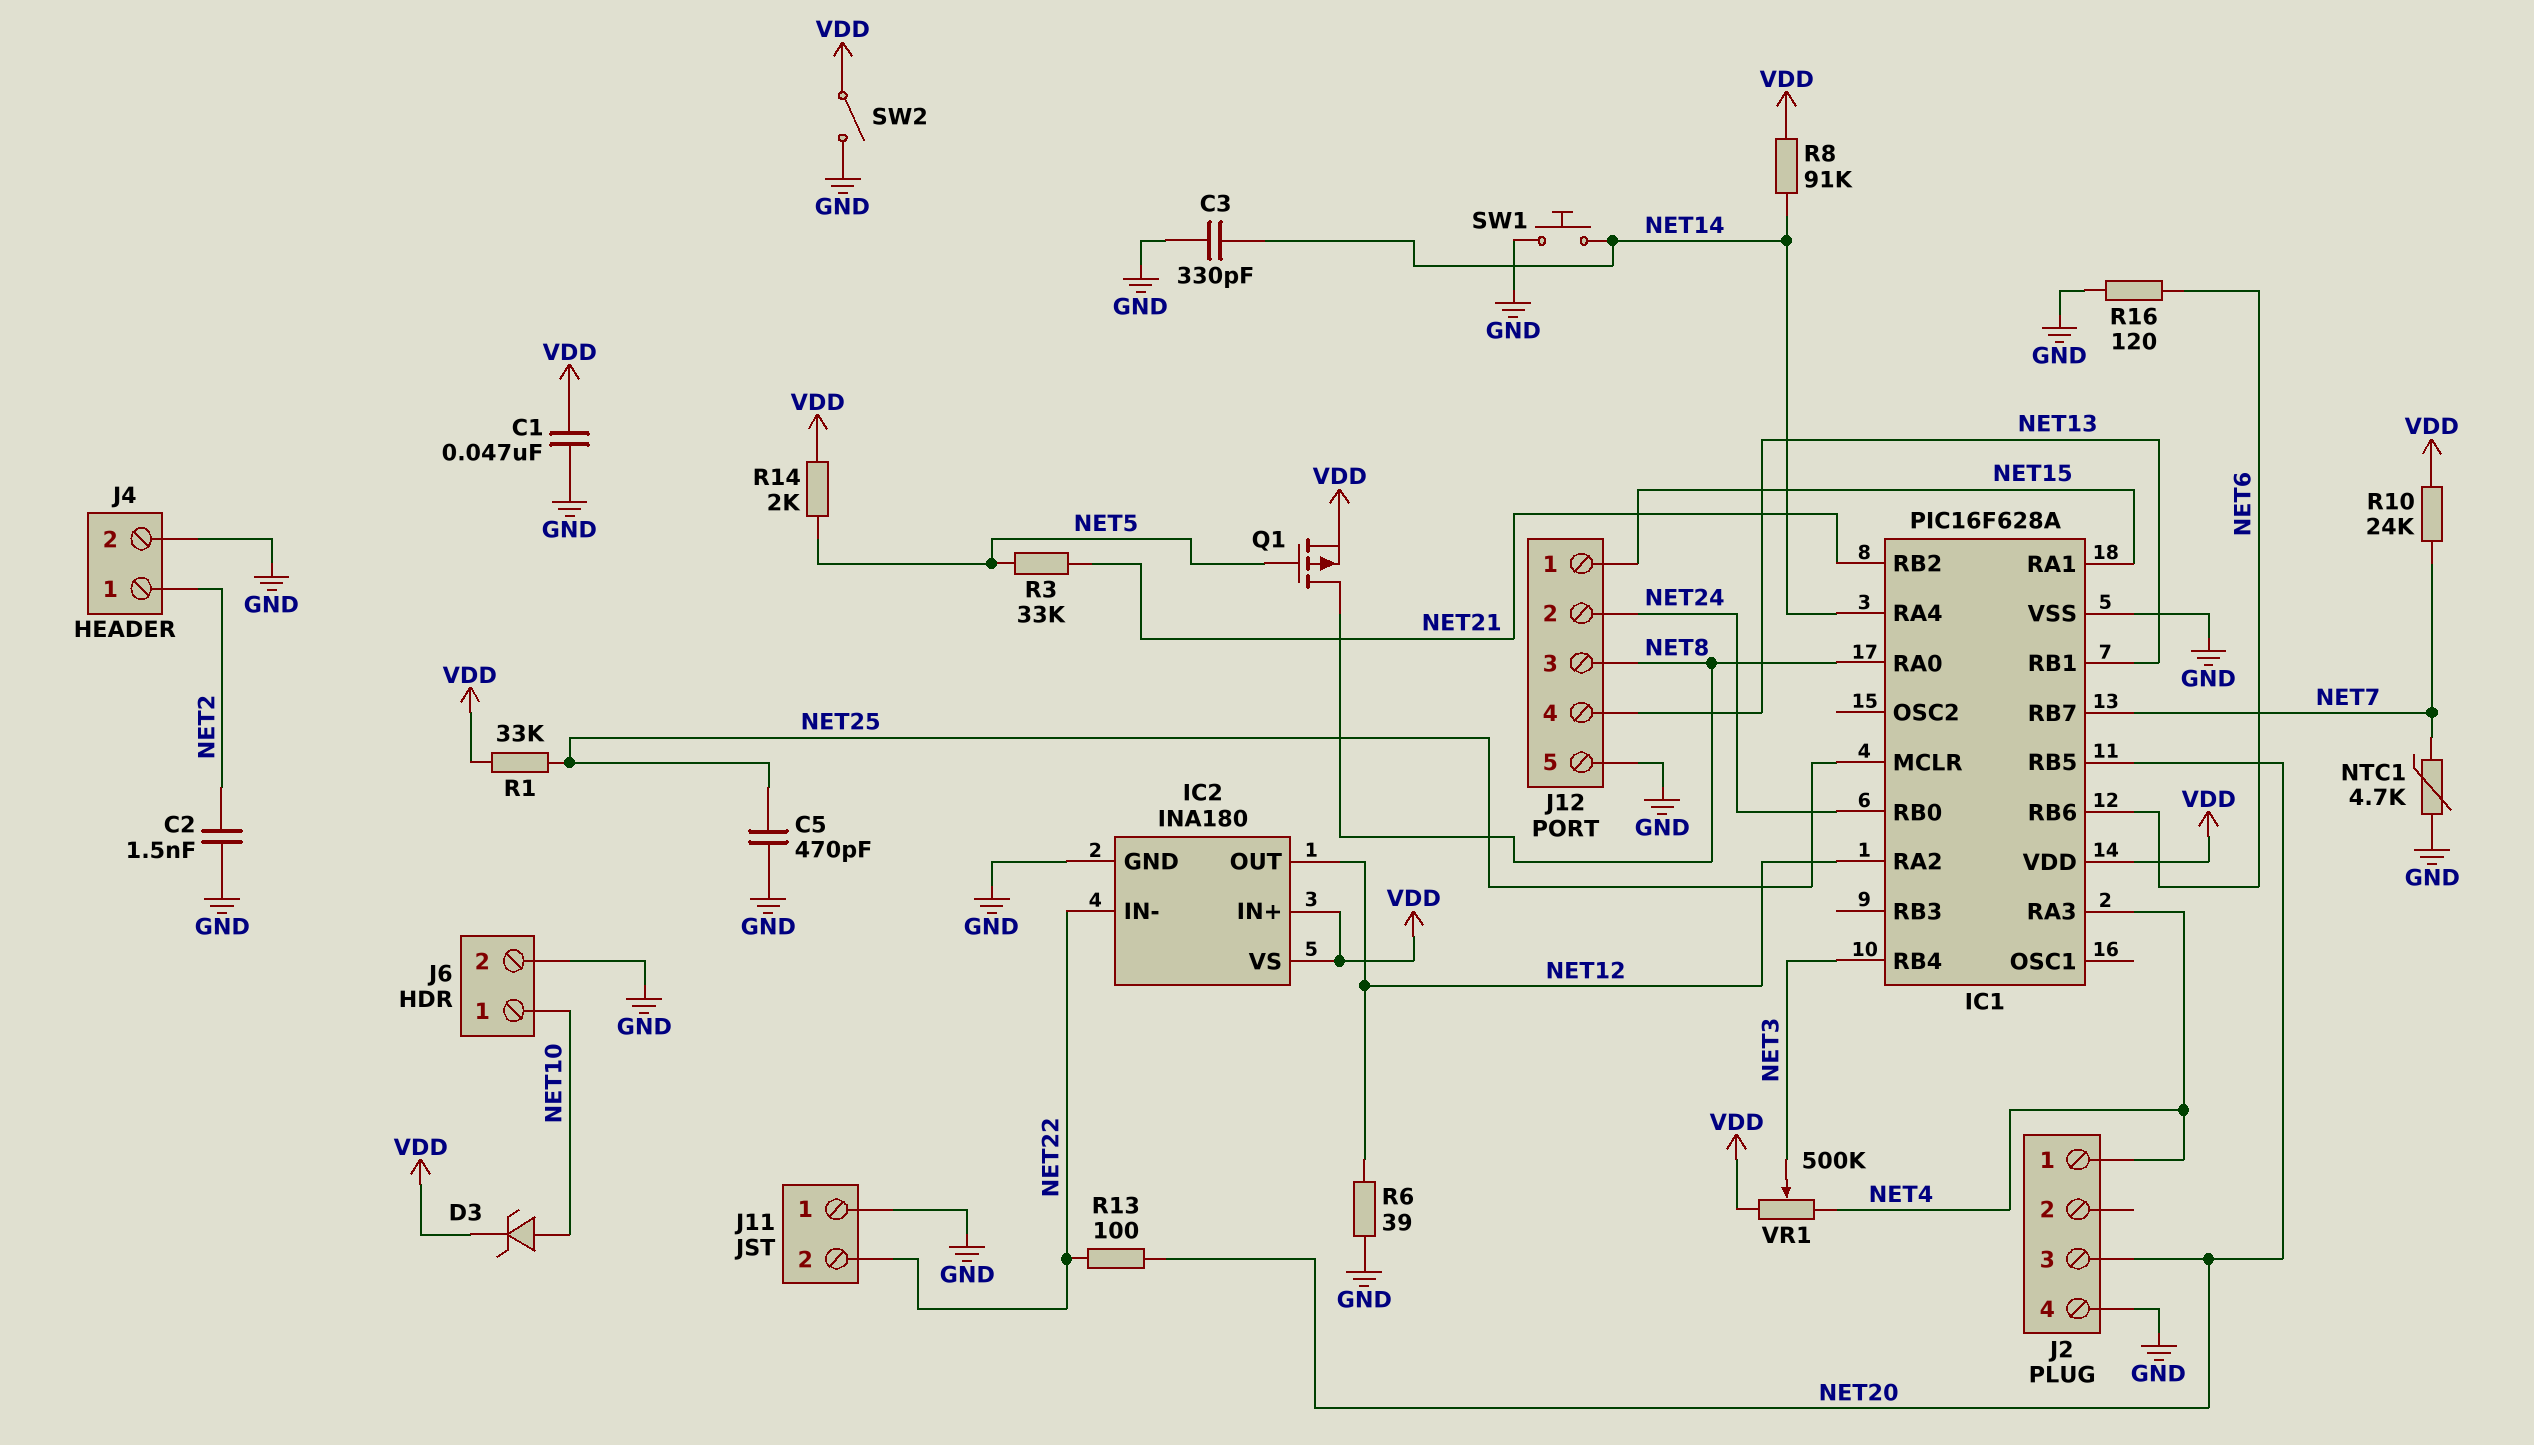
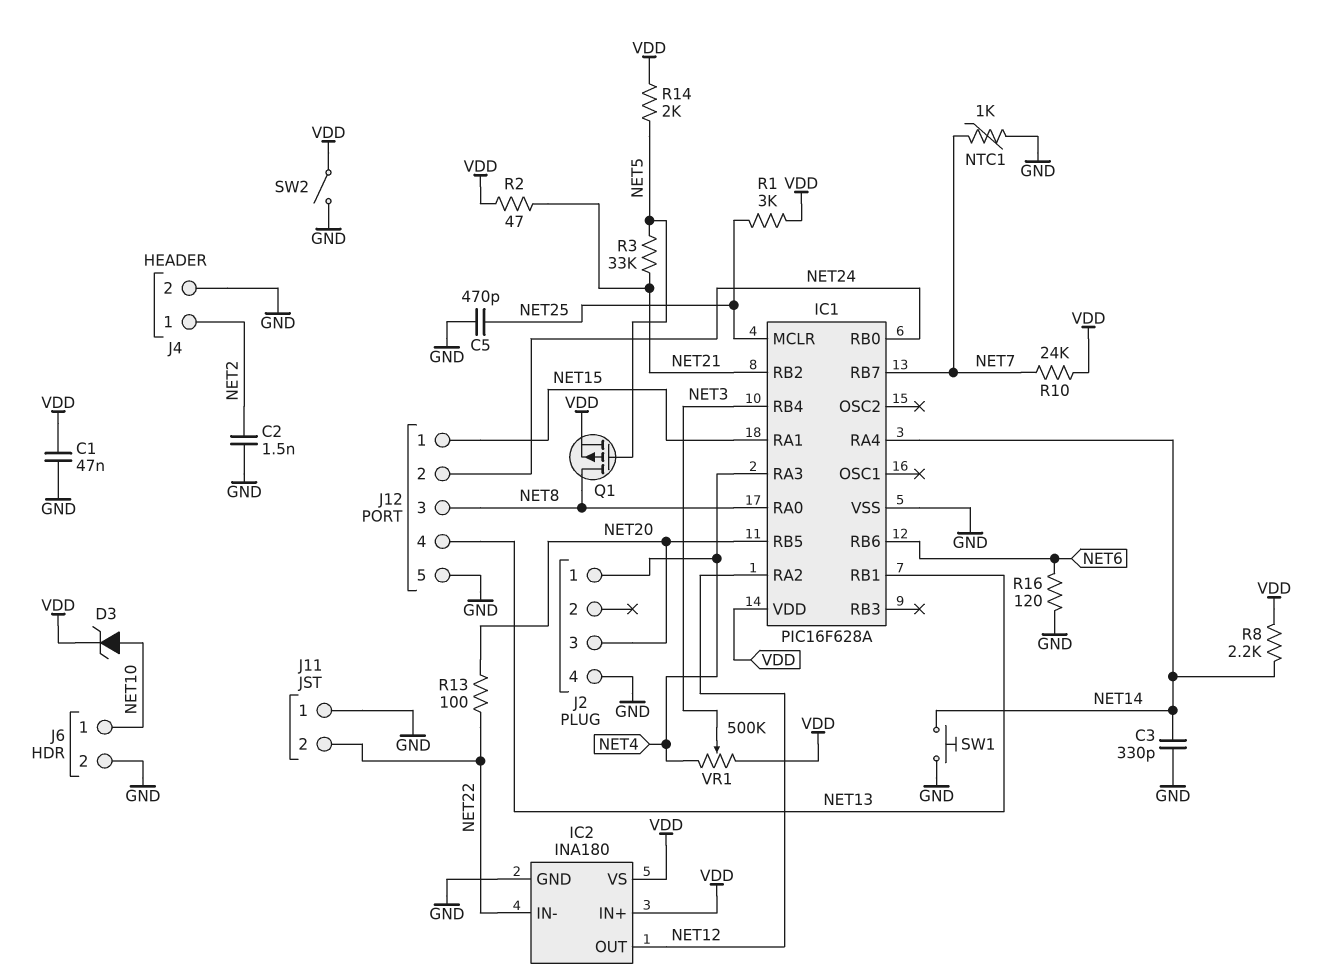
NTC1: 4.7k (GND, NET7) -> 1k (GND, NET7)
R1: 33k (NET25, VDD) -> 3k (NET25, VDD)
R2: none -> 47 (NET21, VDD)
R6: 39 (GND, NET12) -> none
R8: 91k (NET14, VDD) -> 2.2k (NET14, VDD)

